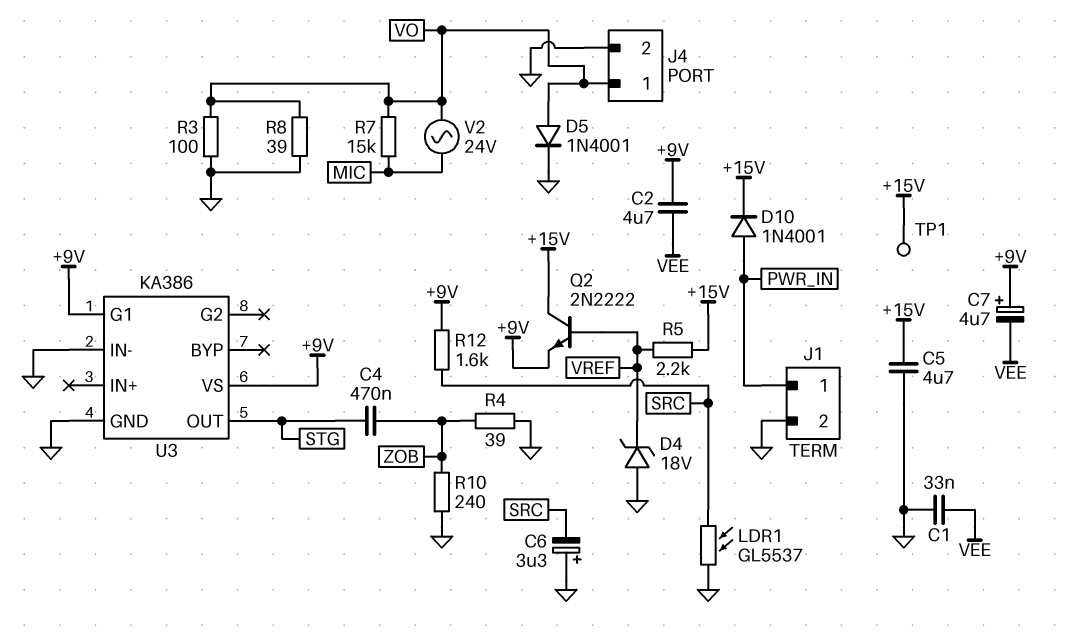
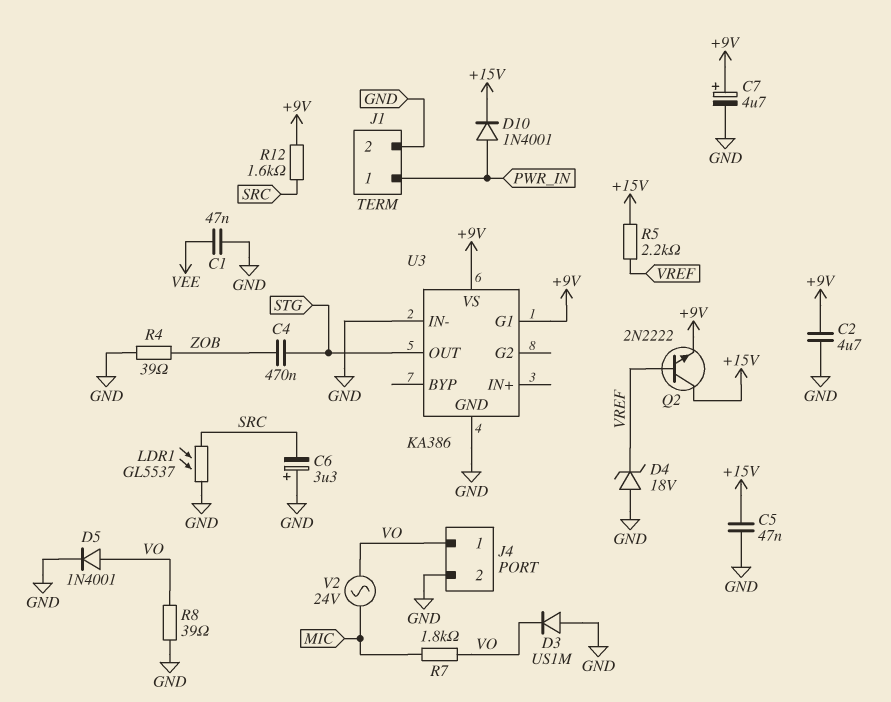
C1: 33nF (GND, VEE) -> 47nF (GND, VEE)
C2: 4.7uF (+9V, VEE) -> 4.7uF (+9V, GND)
C5: 4.7uF (+15V, GND) -> 47nF (+15V, GND)
C7: 4.7uF (plus +9V, minus VEE) -> 4.7uF (plus +9V, minus GND)
D3: none -> diode US1M (A GND, K VO)
R3: 100 (GND, VO) -> none
R7: 15k (MIC, VO) -> 1.8k (MIC, VO)
R10: 240 (GND, ZOB) -> none
TP1: test point (+15V) -> none

